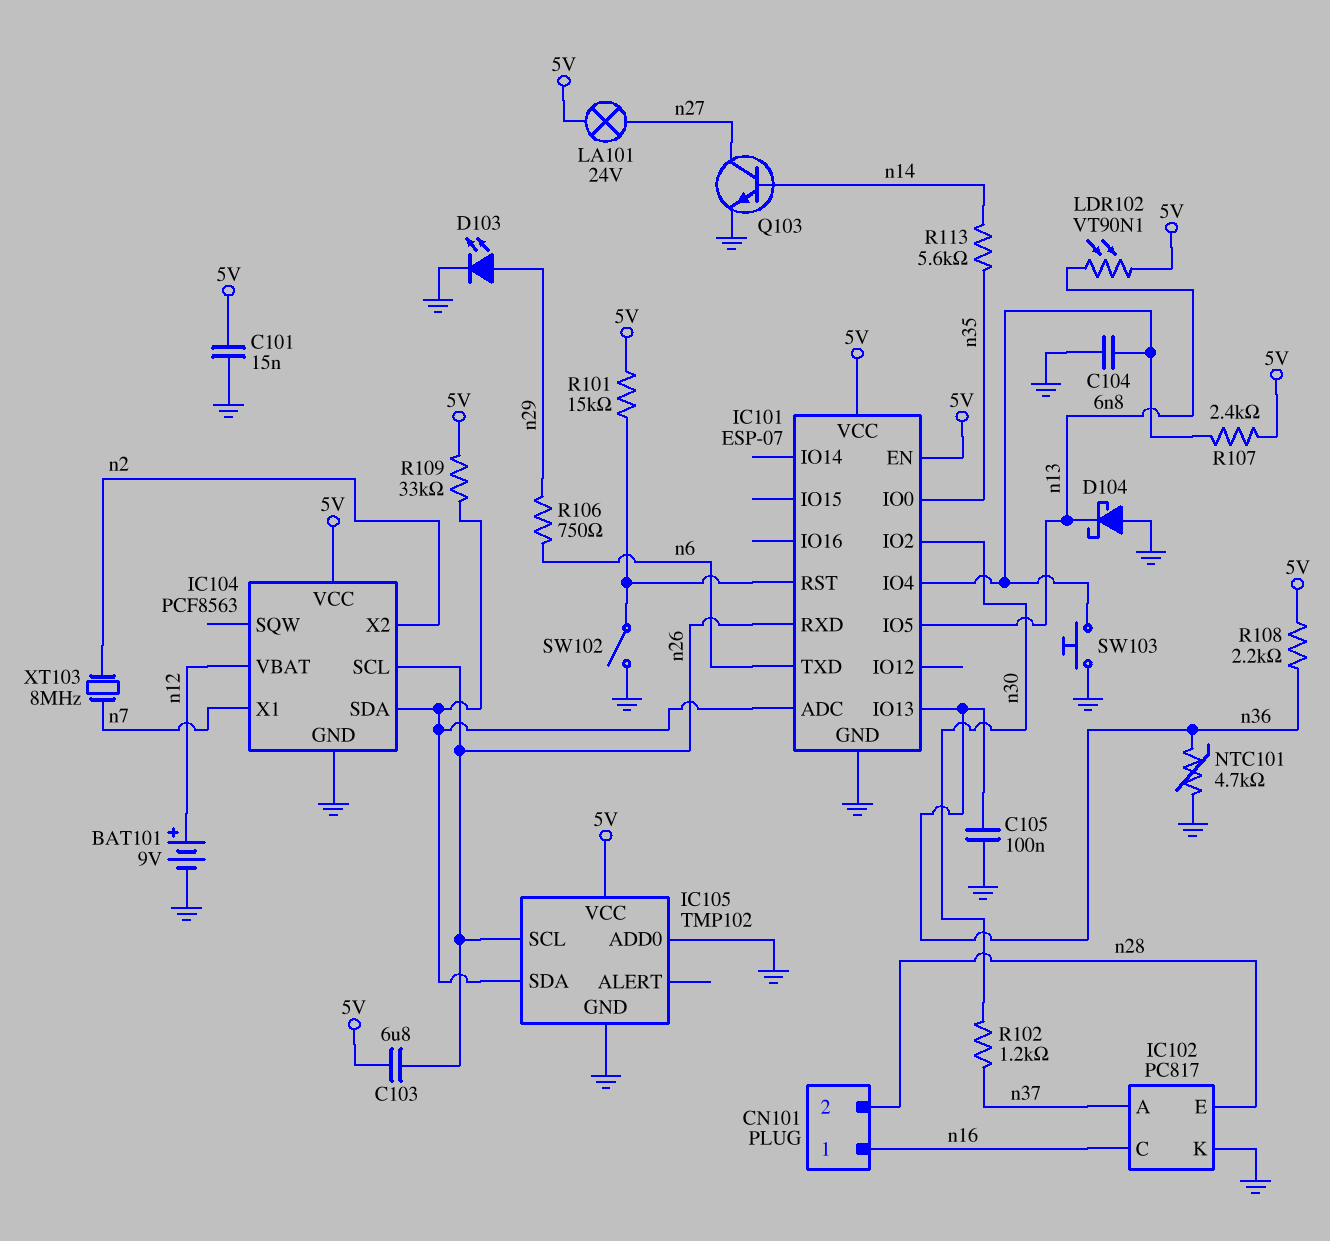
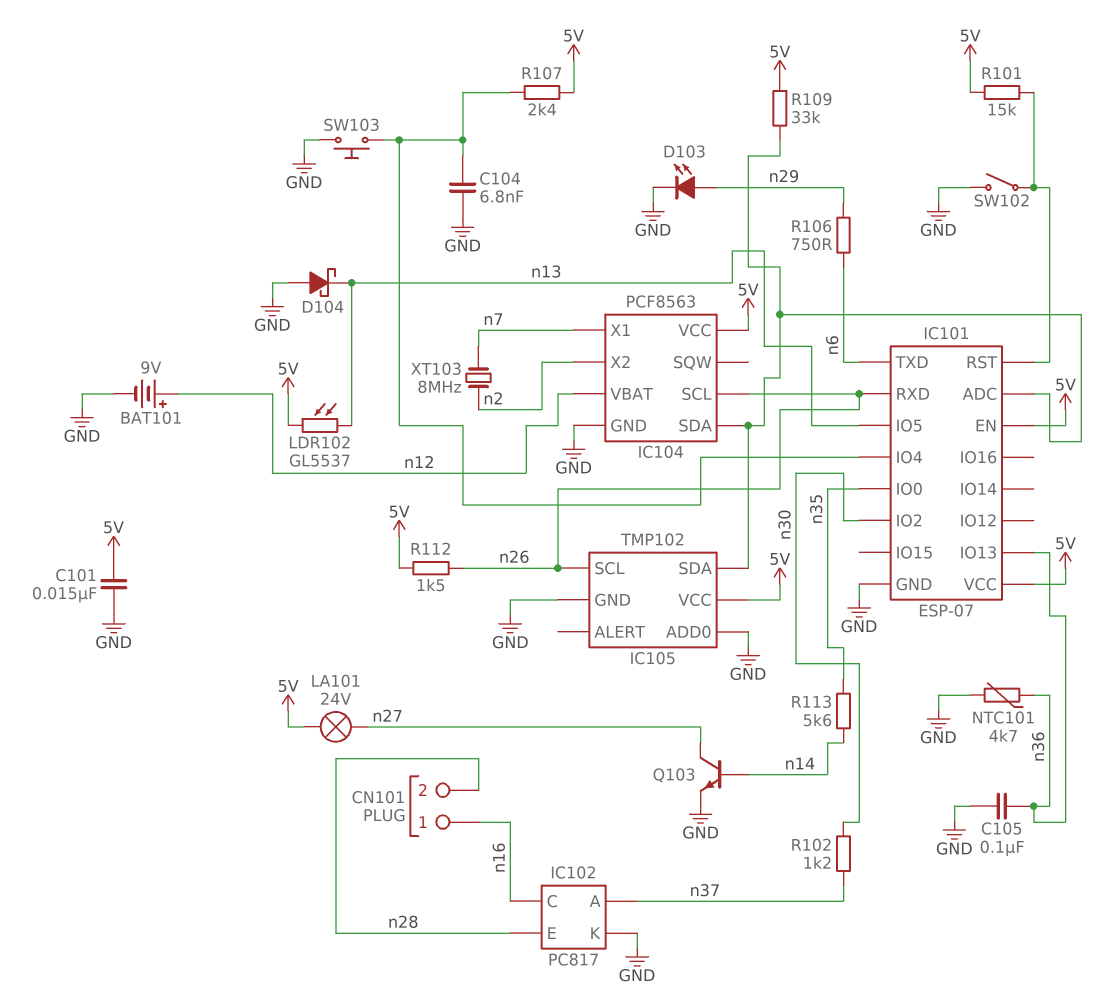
C103: 6.8uF (5V, n26) -> none
LDR102: VT90N1 (5V, n13) -> GL5537 (5V, n13)
R108: 2.2k (5V, n36) -> none
R112: none -> 1.5k (5V, n26)

